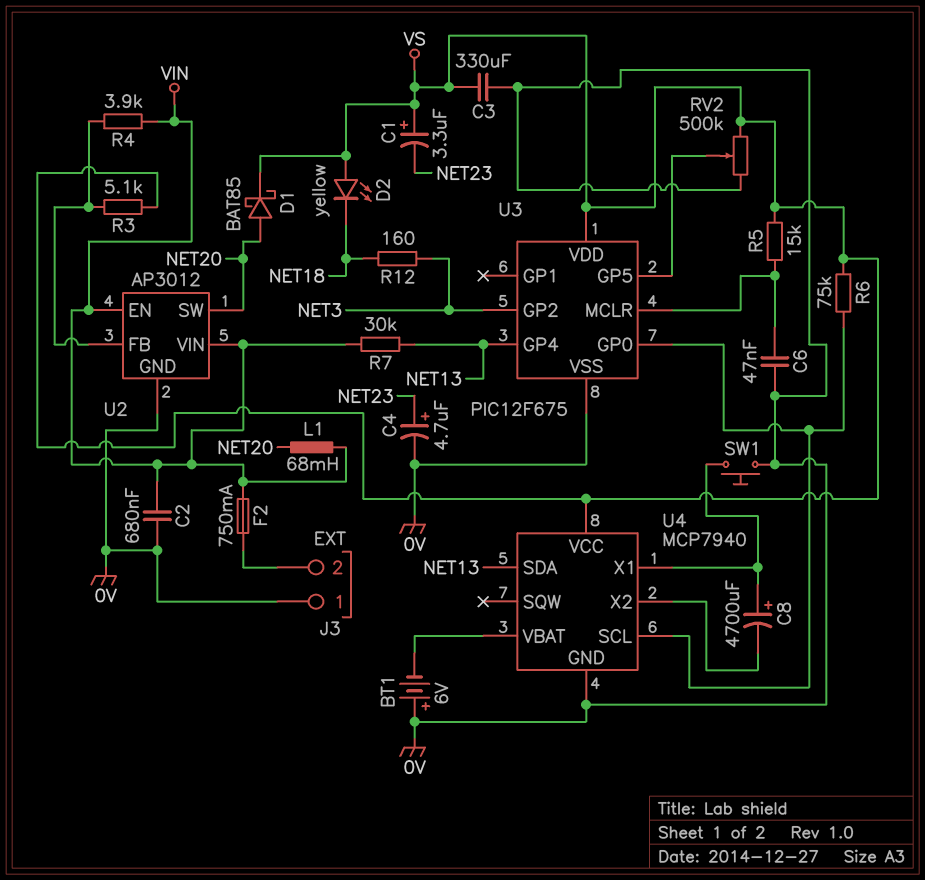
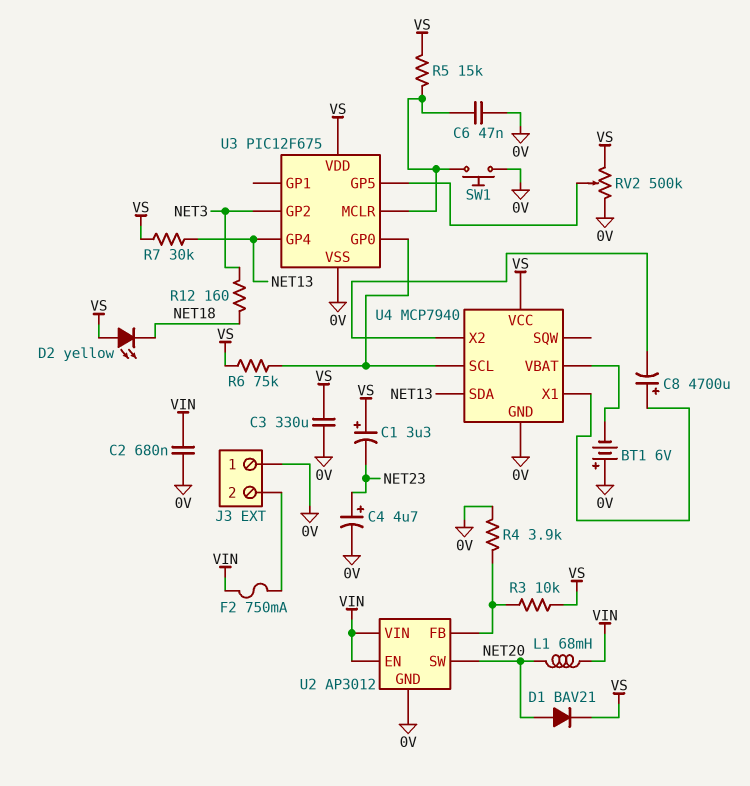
D1: schottky BAT85 (A NET20, K VS) -> diode BAV21 (A NET20, K VS)
R3: 5.1k (U2/FB, VS) -> 10k (U2/FB, VS)
R4: 3.9k (U2/FB, VIN) -> 3.9k (0V, U2/FB)
R7: 30k (NET13, VIN) -> 30k (NET13, VS)
SW1: button (0V, U4/X1) -> button (0V, U3/MCLR)

